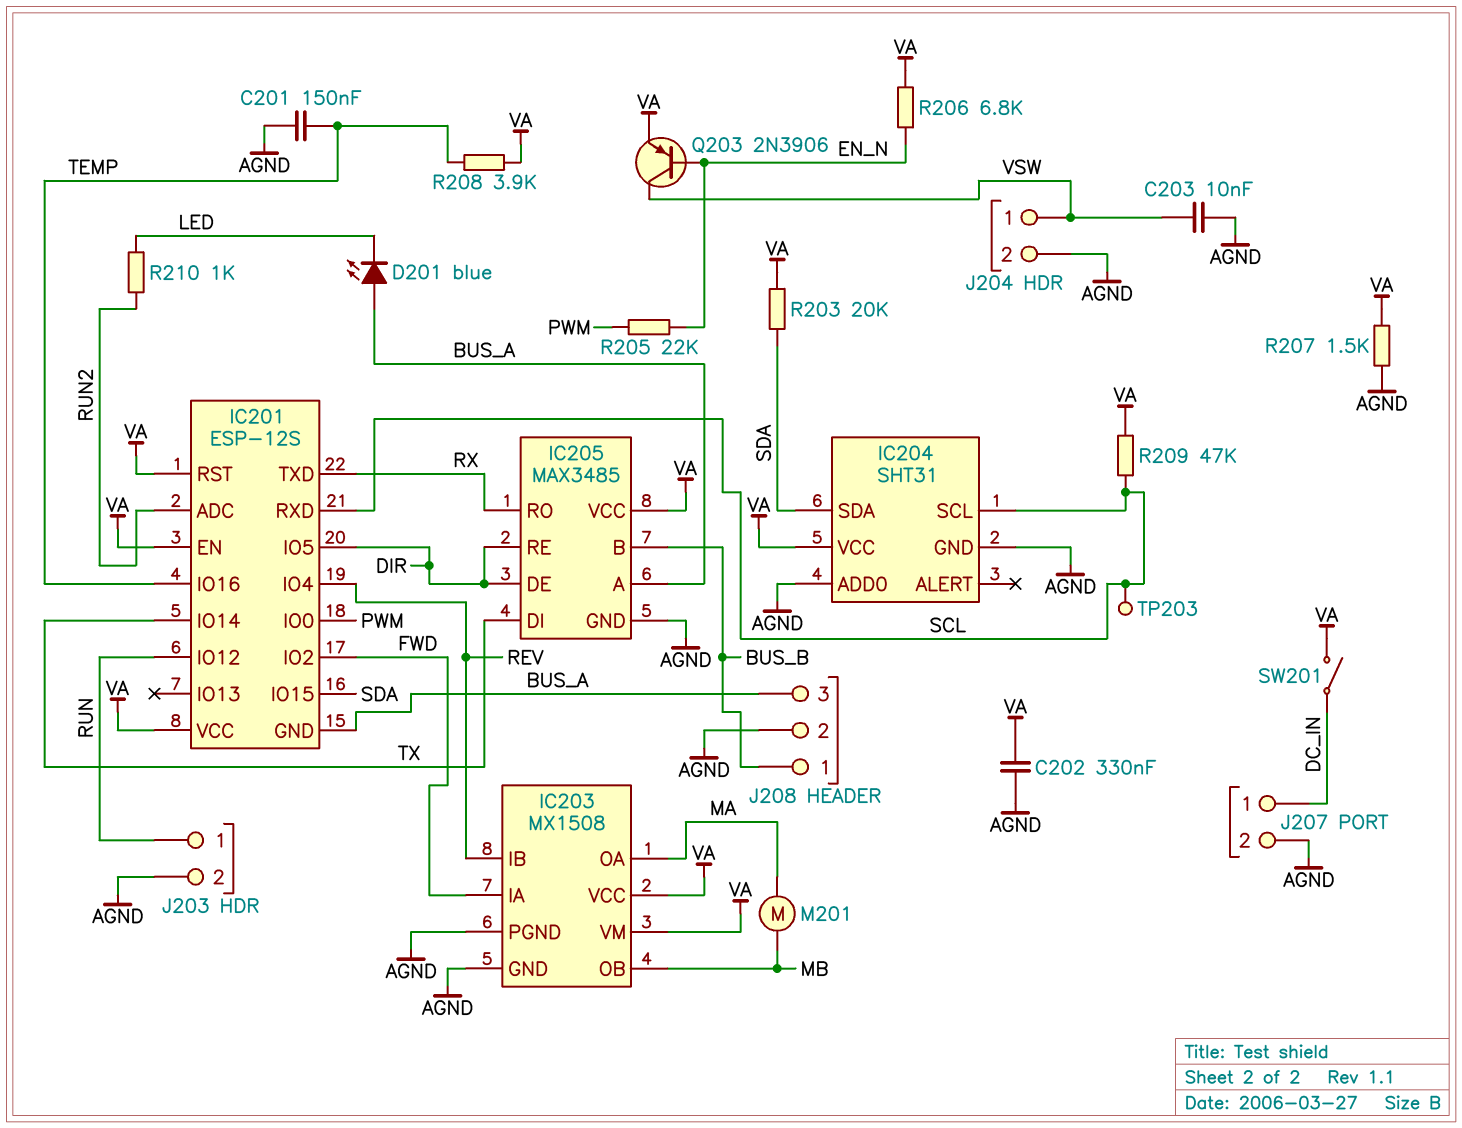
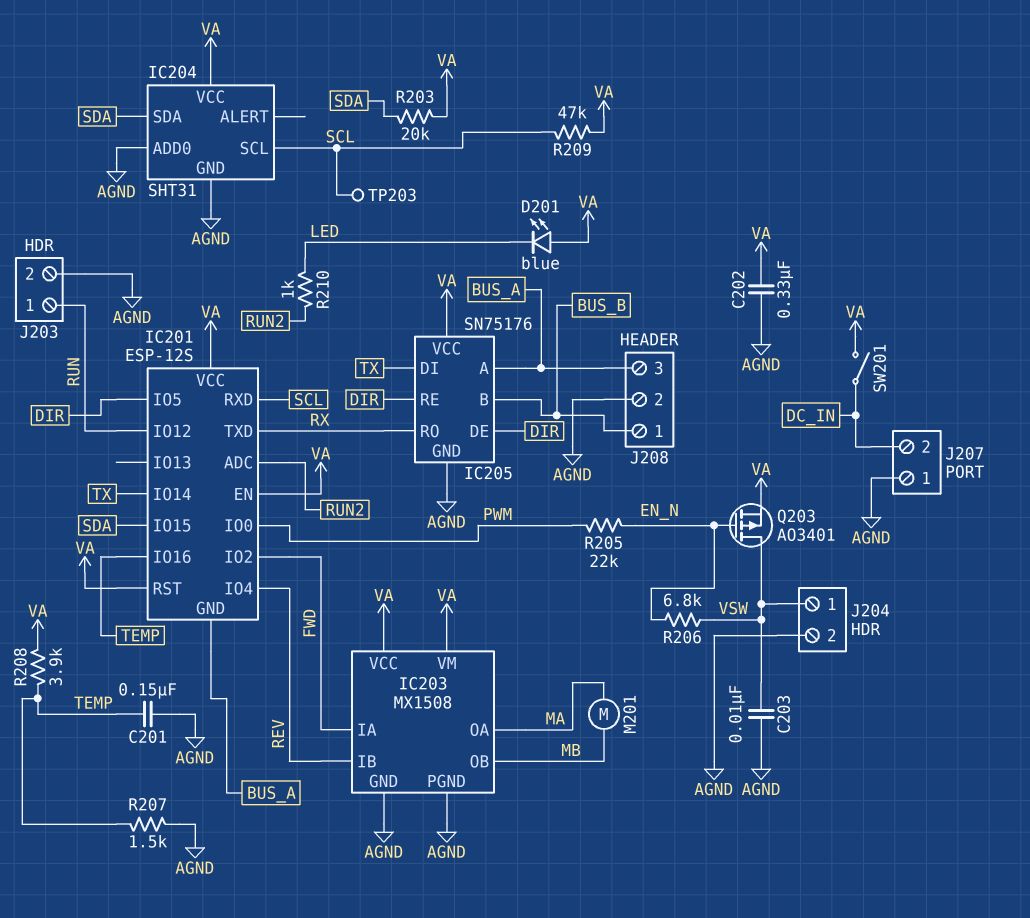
D201: LED blue (A BUS_A, K LED) -> LED blue (A VA, K LED)
IC205: MAX3485 -> SN75176
J207 pin 1: DC_IN -> AGND
J207 pin 2: AGND -> DC_IN
Q203: PNP 2N3906 (B EN_N, C VSW, E VA) -> PMOS AO3401 (G EN_N, D VSW, S VA)
R206: 6.8k (EN_N, VA) -> 6.8k (EN_N, VSW)
R207: 1.5k (AGND, VA) -> 1.5k (AGND, TEMP)

